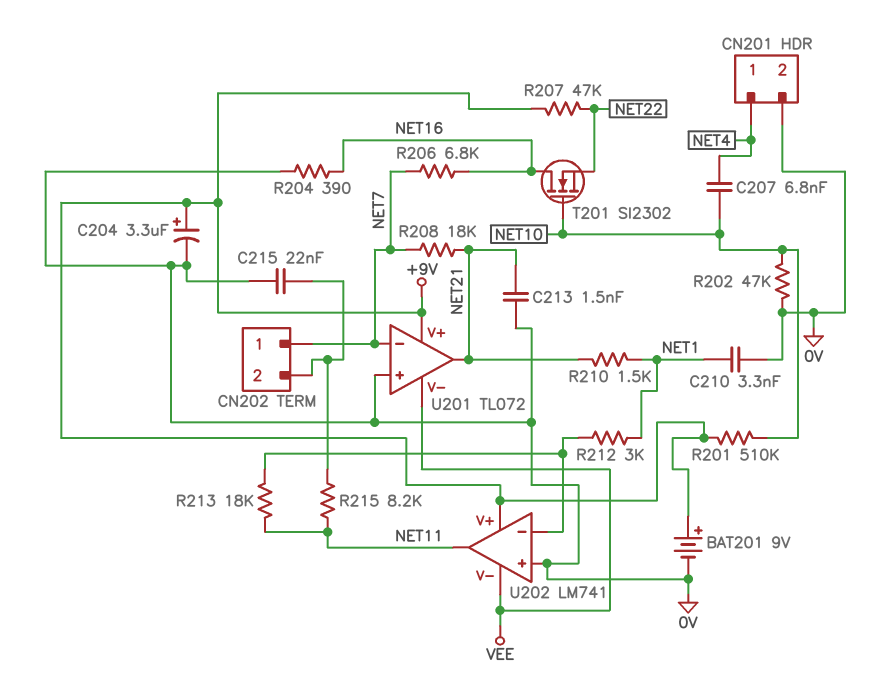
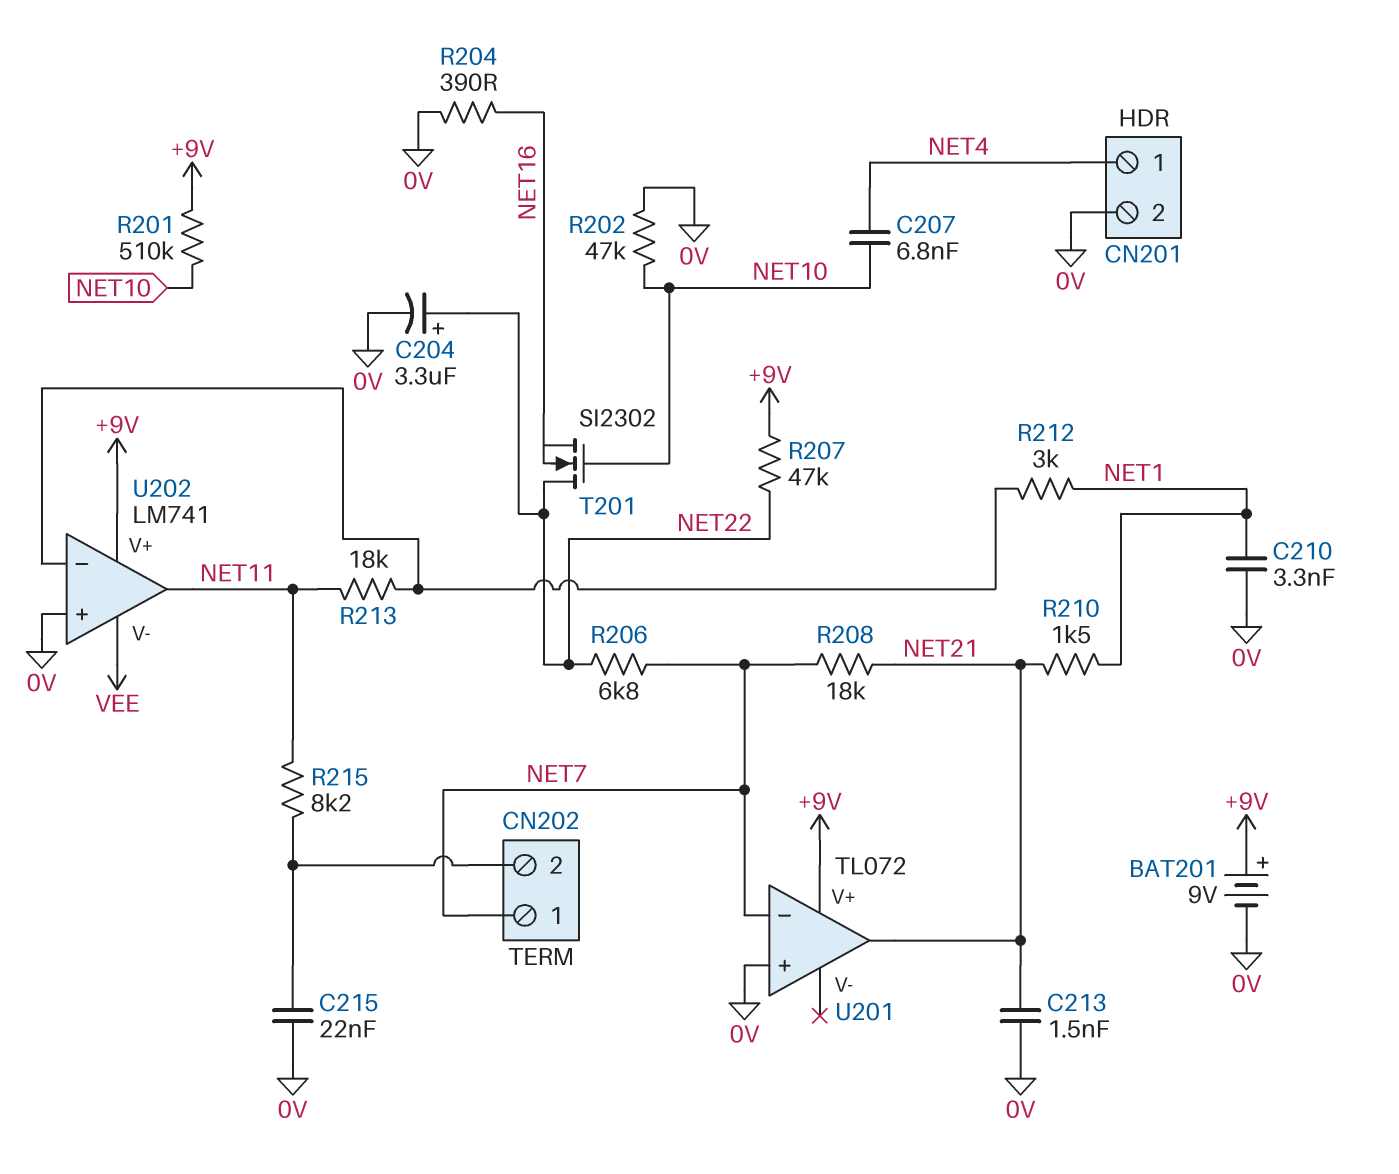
C204: 3.3uF (plus +9V, minus 0V) -> 3.3uF (plus NET22, minus 0V)
R206: 6.8k (NET7, NET16) -> 6.8k (NET7, NET22)
T201: NMOS SI2302 (G NET10, D NET16, S NET22) -> NMOS SI2302 (G NET10, D NET22, S NET16)
U201 pin V-: VEE -> none

